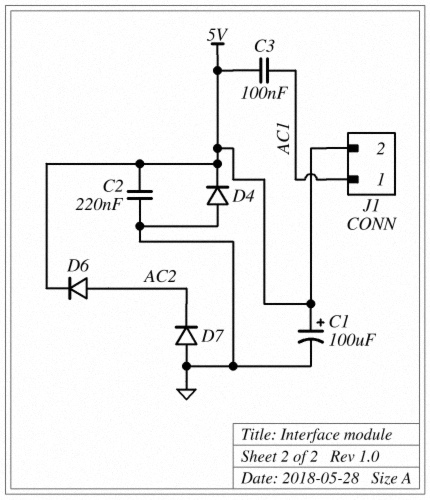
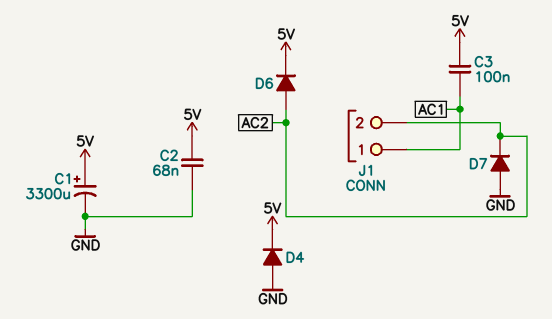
C1: 100uF (plus 5V, minus GND) -> 3300uF (plus 5V, minus GND)
C2: 220nF (5V, GND) -> 68nF (5V, GND)
J1 pin 2: 5V -> AC2

